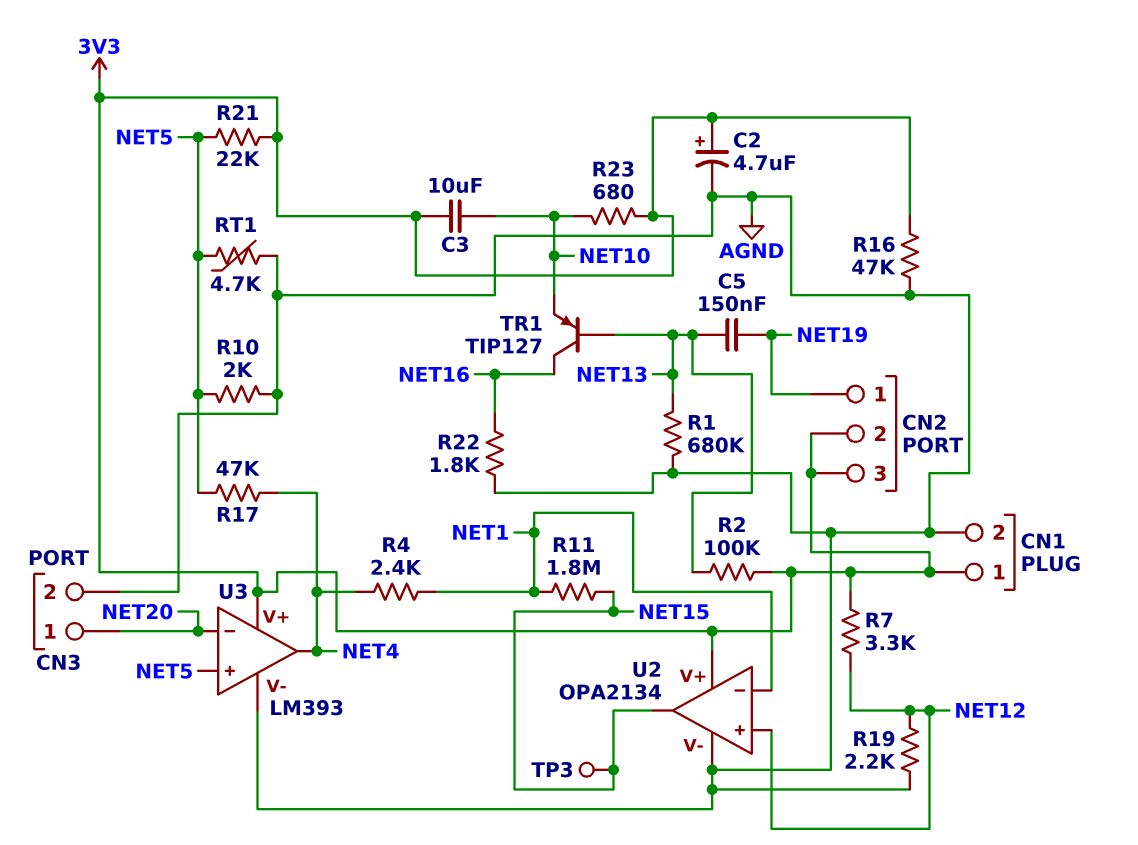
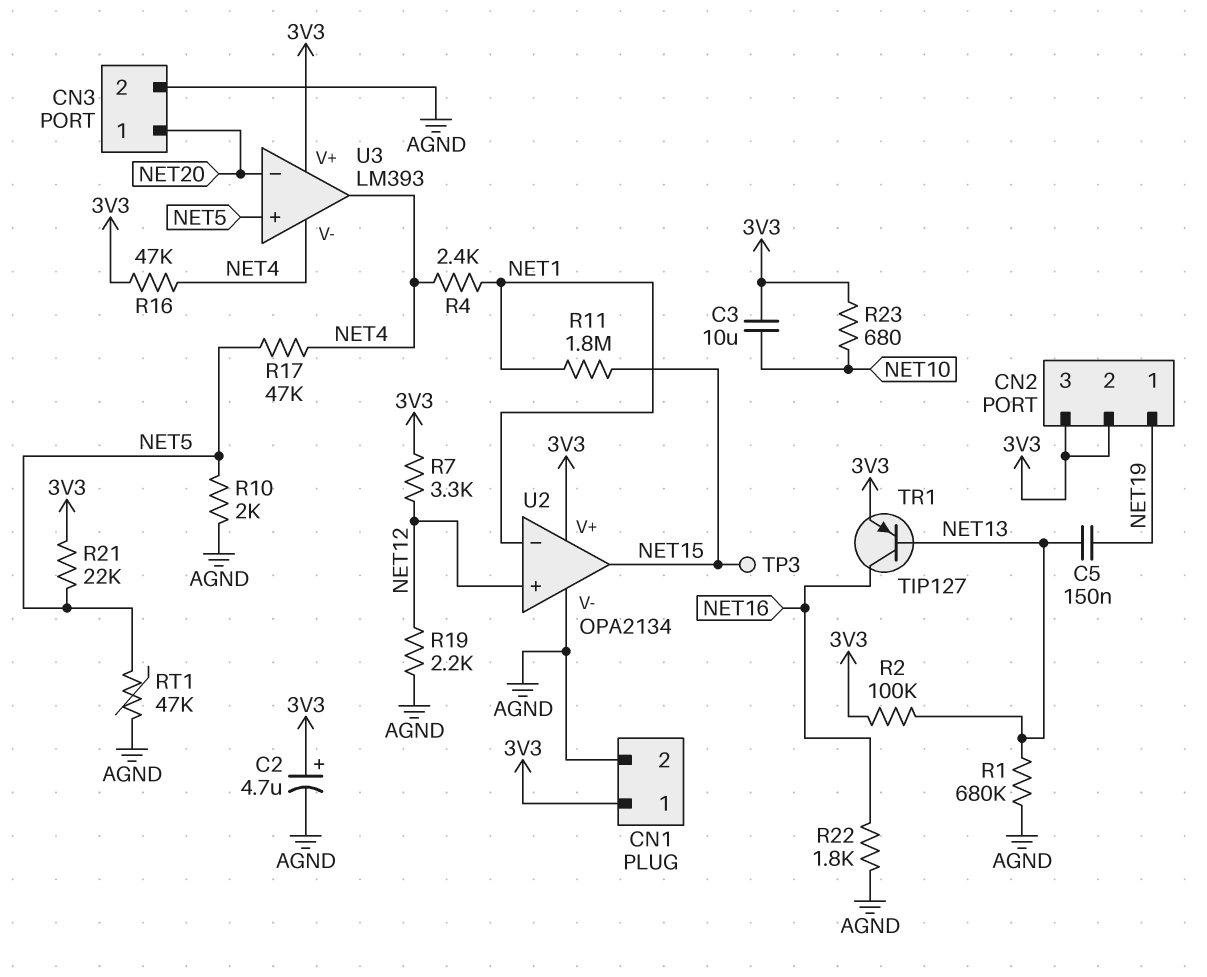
R16: 47k (3V3, AGND) -> 47k (3V3, NET4)
RT1: 4.7k (AGND, NET5) -> 47k (AGND, NET5)
TR1: PNP TIP127 (B NET13, C NET16, E NET10) -> PNP TIP127 (B NET13, C NET16, E 3V3)
U3 pin V-: AGND -> NET4

